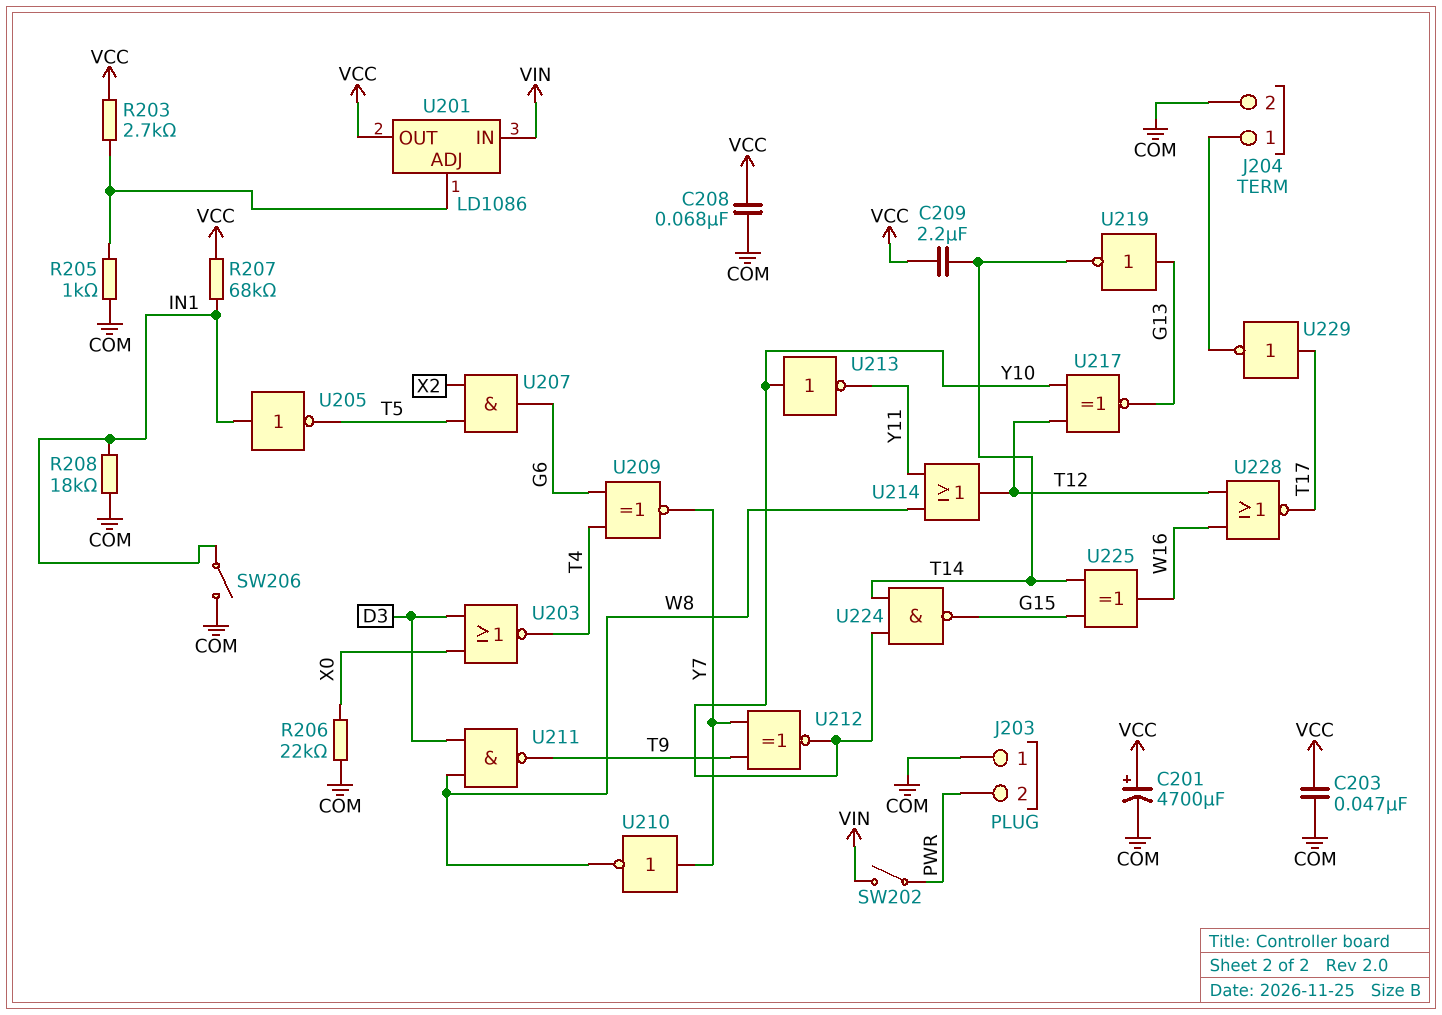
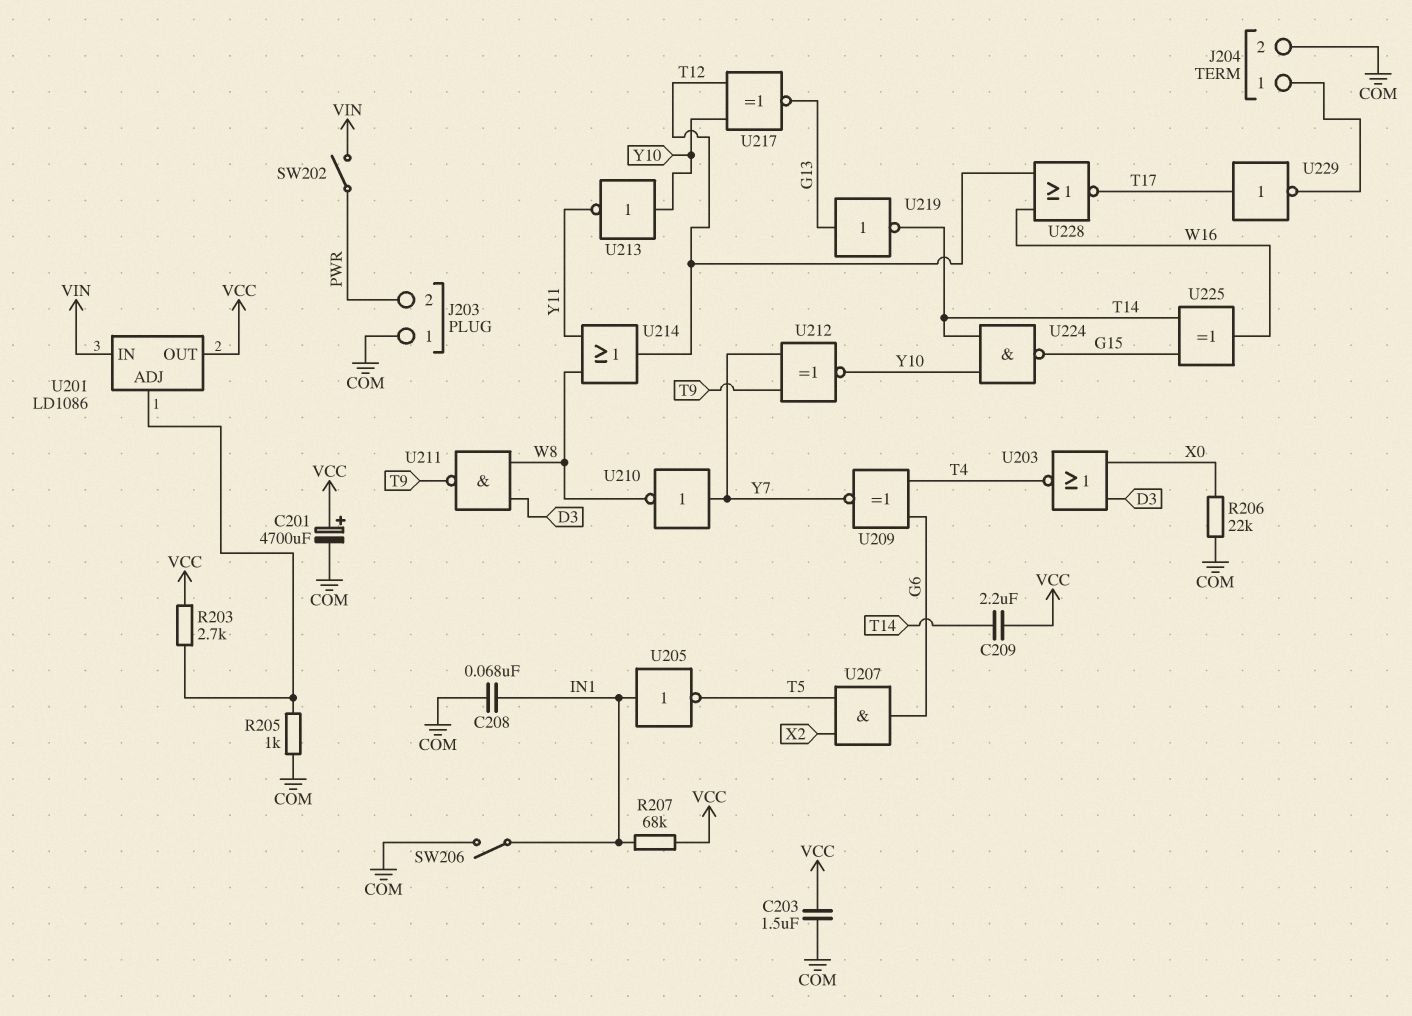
C203: 47nF (COM, VCC) -> 1.5uF (COM, VCC)
C208: 68nF (COM, VCC) -> 68nF (COM, IN1)
R208: 18k (COM, IN1) -> none

